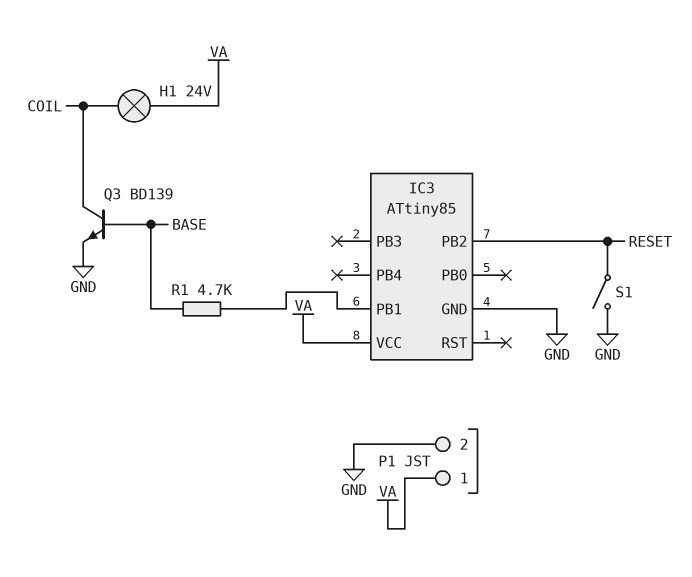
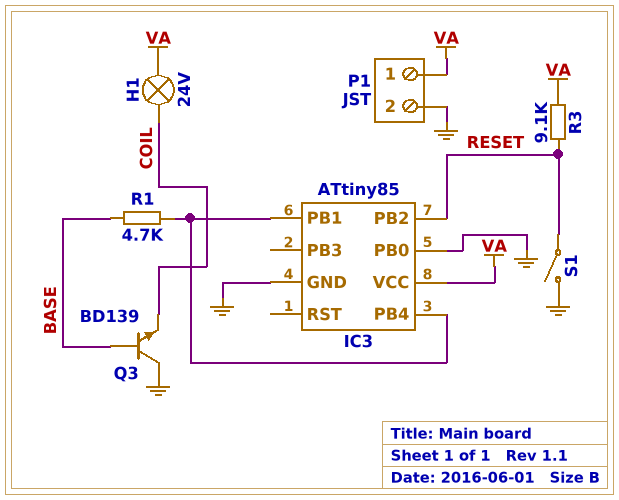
IC3 pin PB0: none -> GND
IC3 pin PB4: none -> IC3/PB1
Q3: NPN BD139 (B BASE, C COIL, E GND) -> NPN BD139 (B BASE, C GND, E COIL)
R3: none -> 9.1k (RESET, VA)

